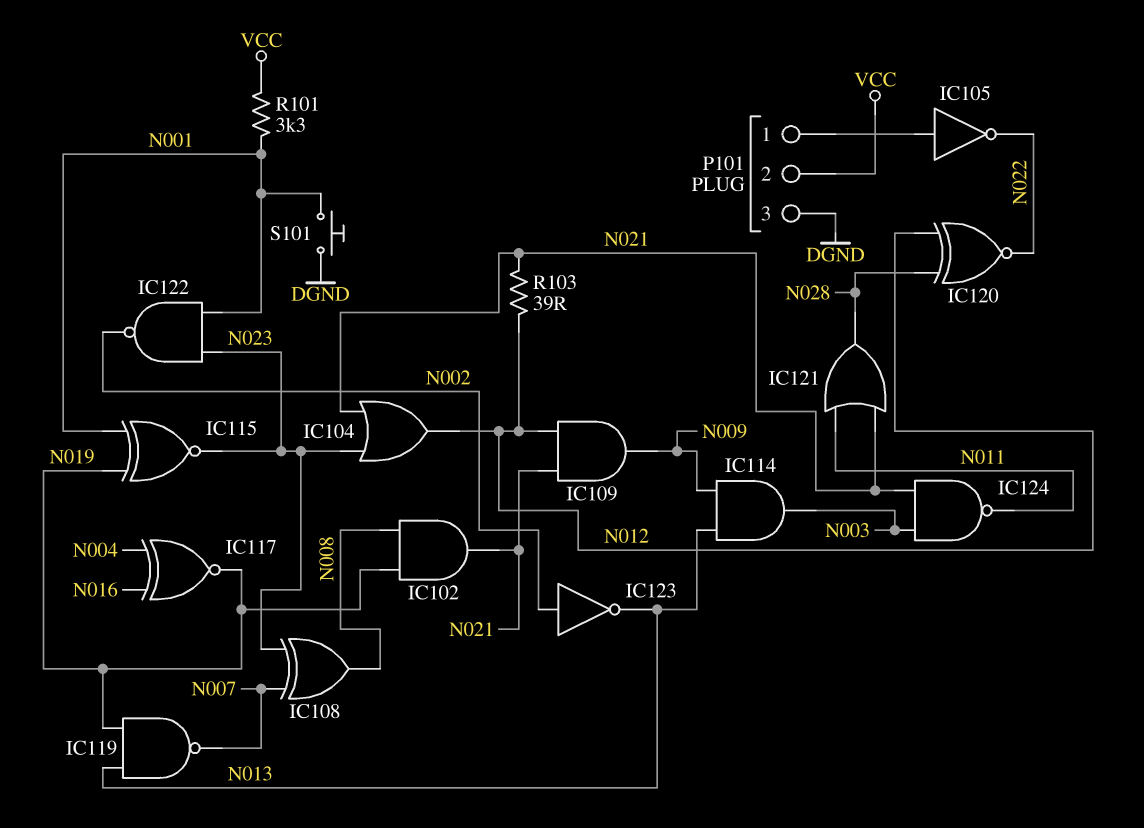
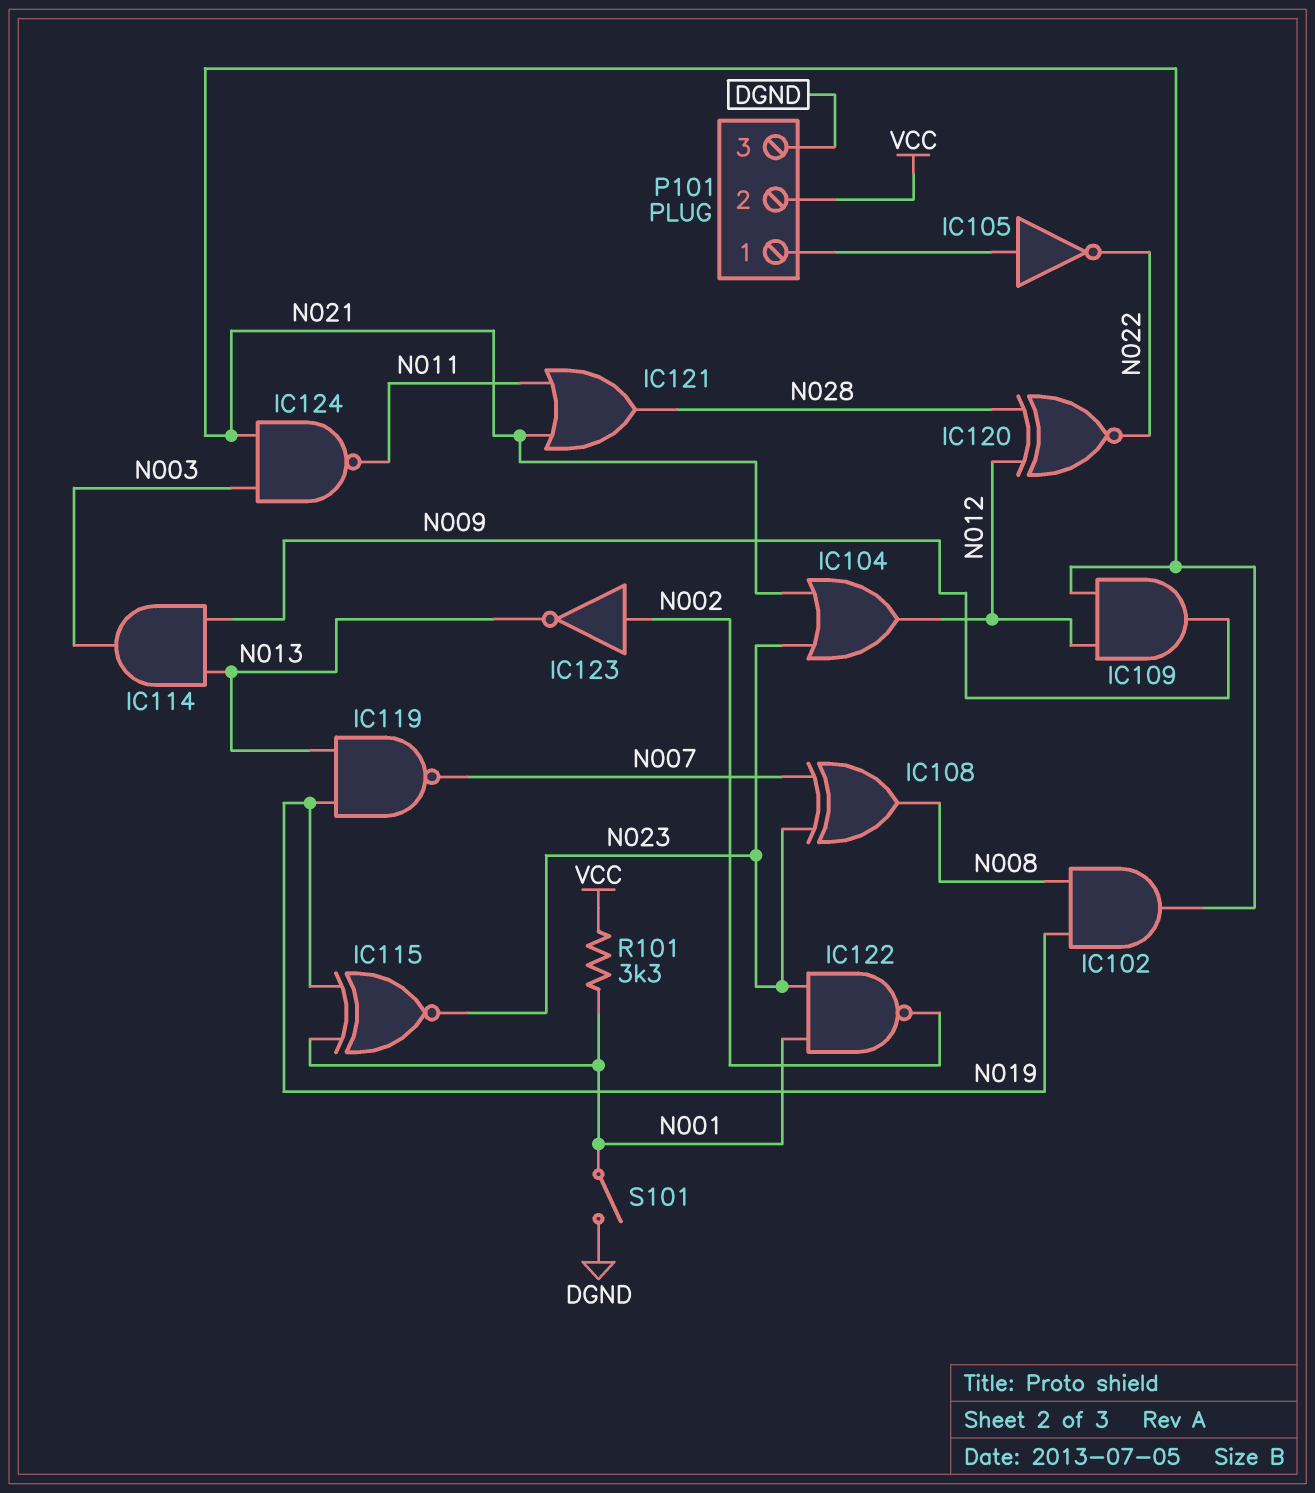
IC117: XNOR (in N004, in N016, out N019) -> none
R103: 39 (N012, N021) -> none
S101: button (DGND, N001) -> switch (DGND, N001)

